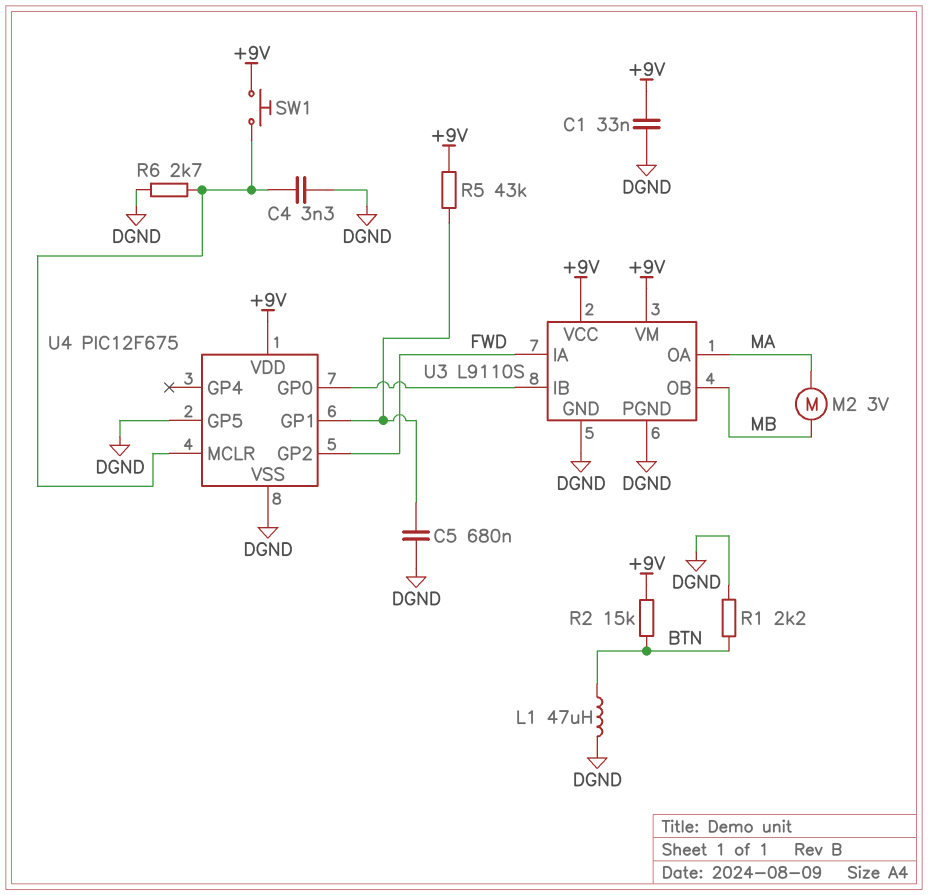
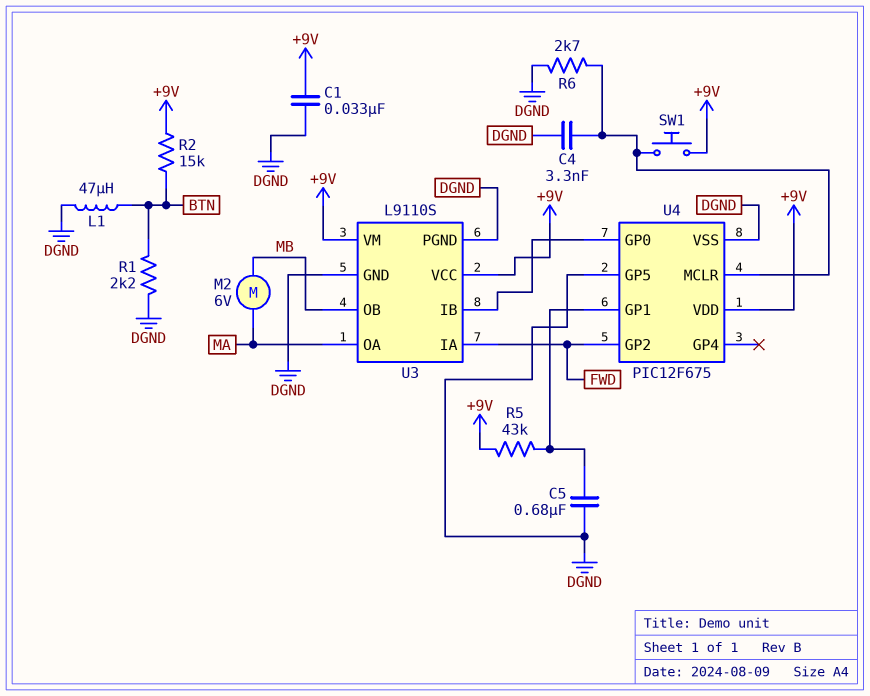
M2: motor 3V (MA, MB) -> motor 6V (MA, MB)

